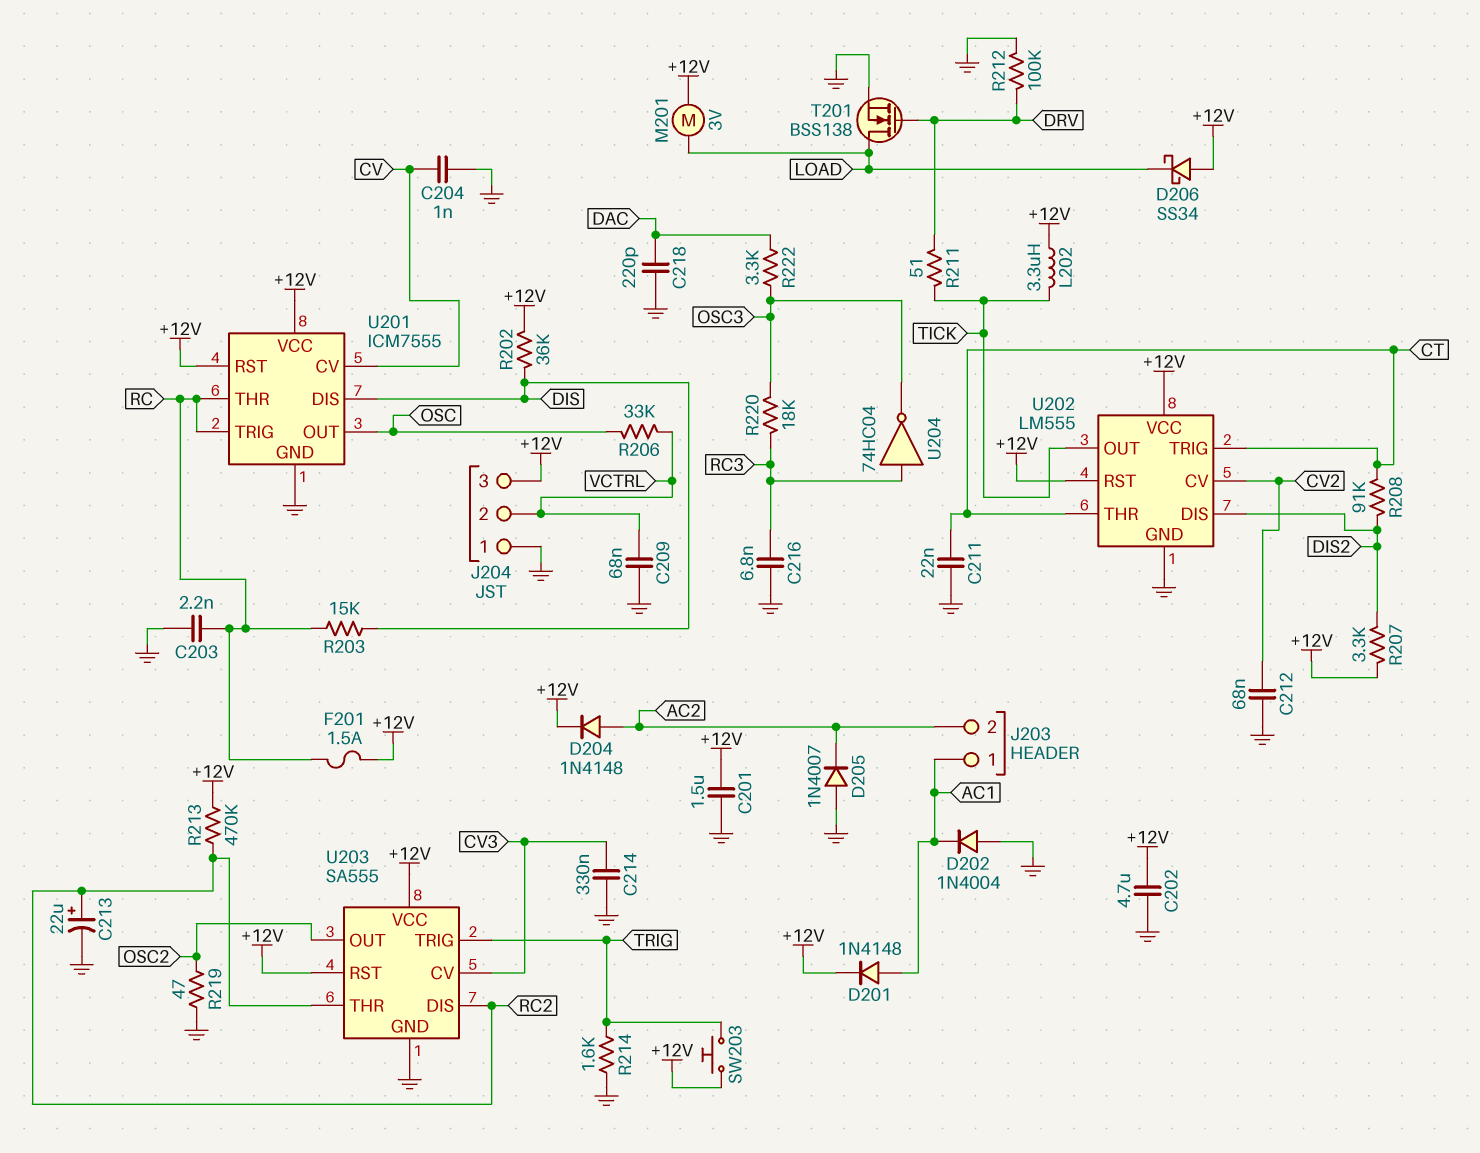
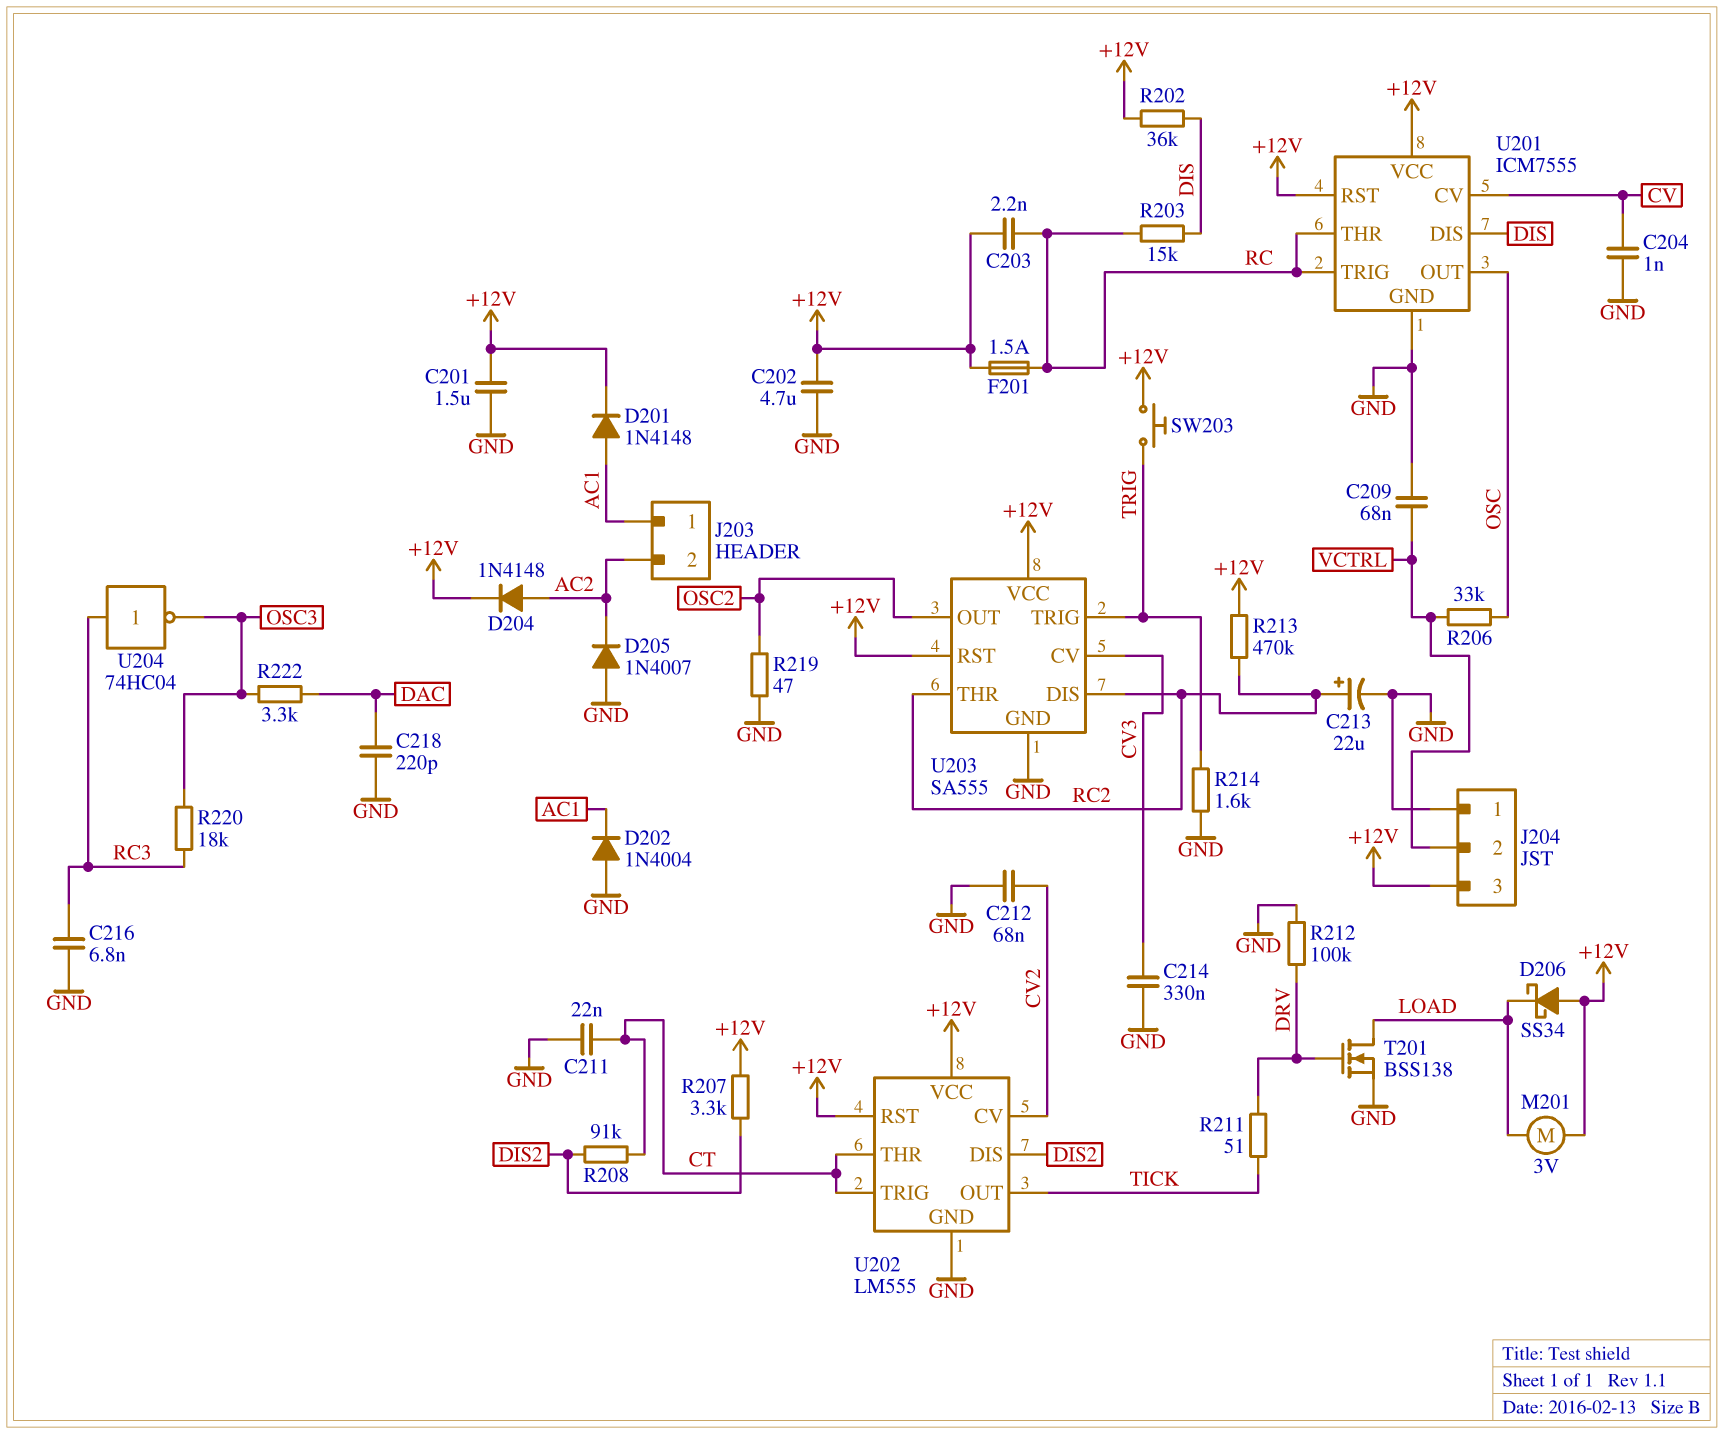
C203: 2.2nF (GND, RC) -> 2.2nF (+12V, RC)
L202: 3.3uH (+12V, TICK) -> none

